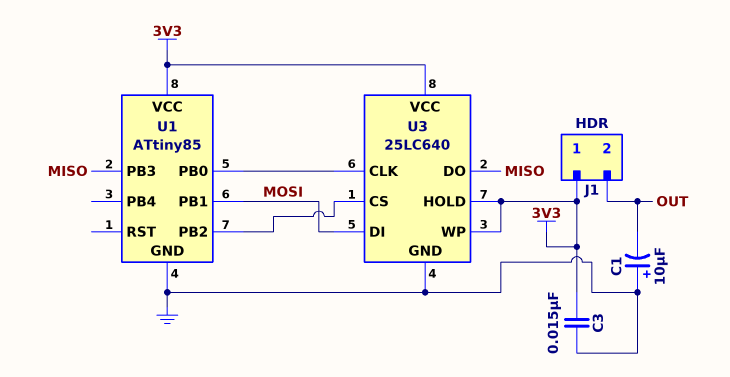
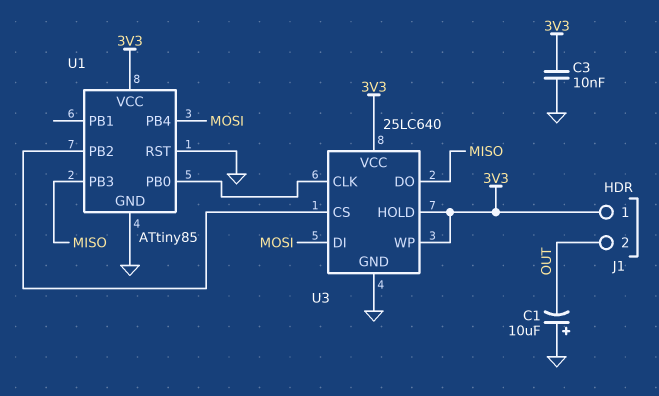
C3: 15nF (3V3, GND) -> 10nF (3V3, GND)
U1 pin PB1: MOSI -> none
U1 pin PB4: none -> MOSI
U1 pin RST: none -> GND

